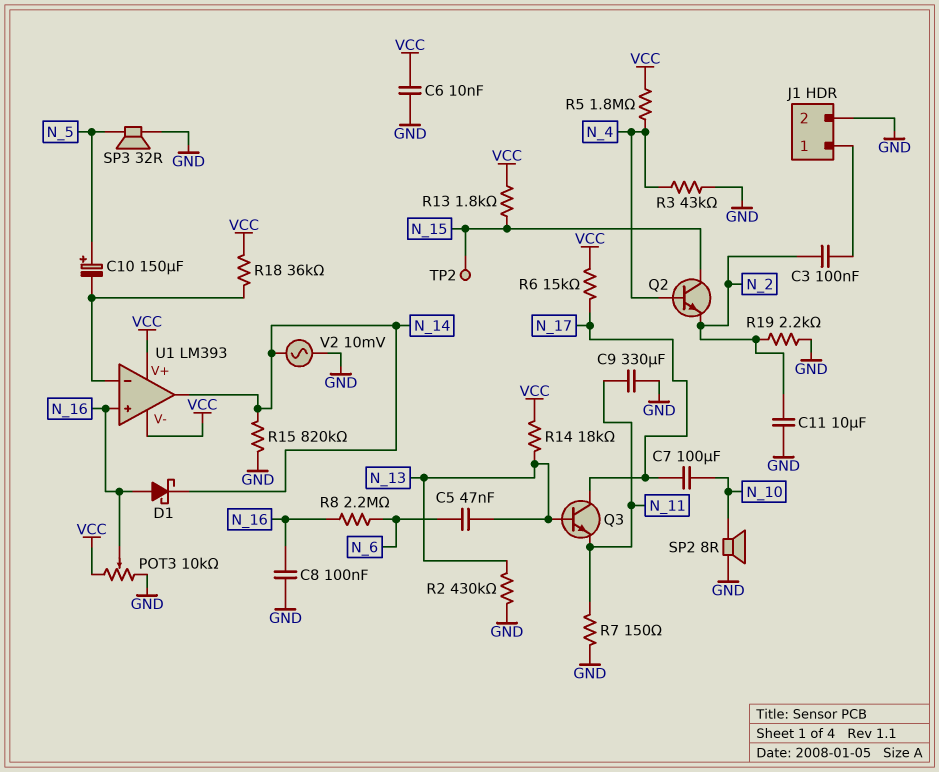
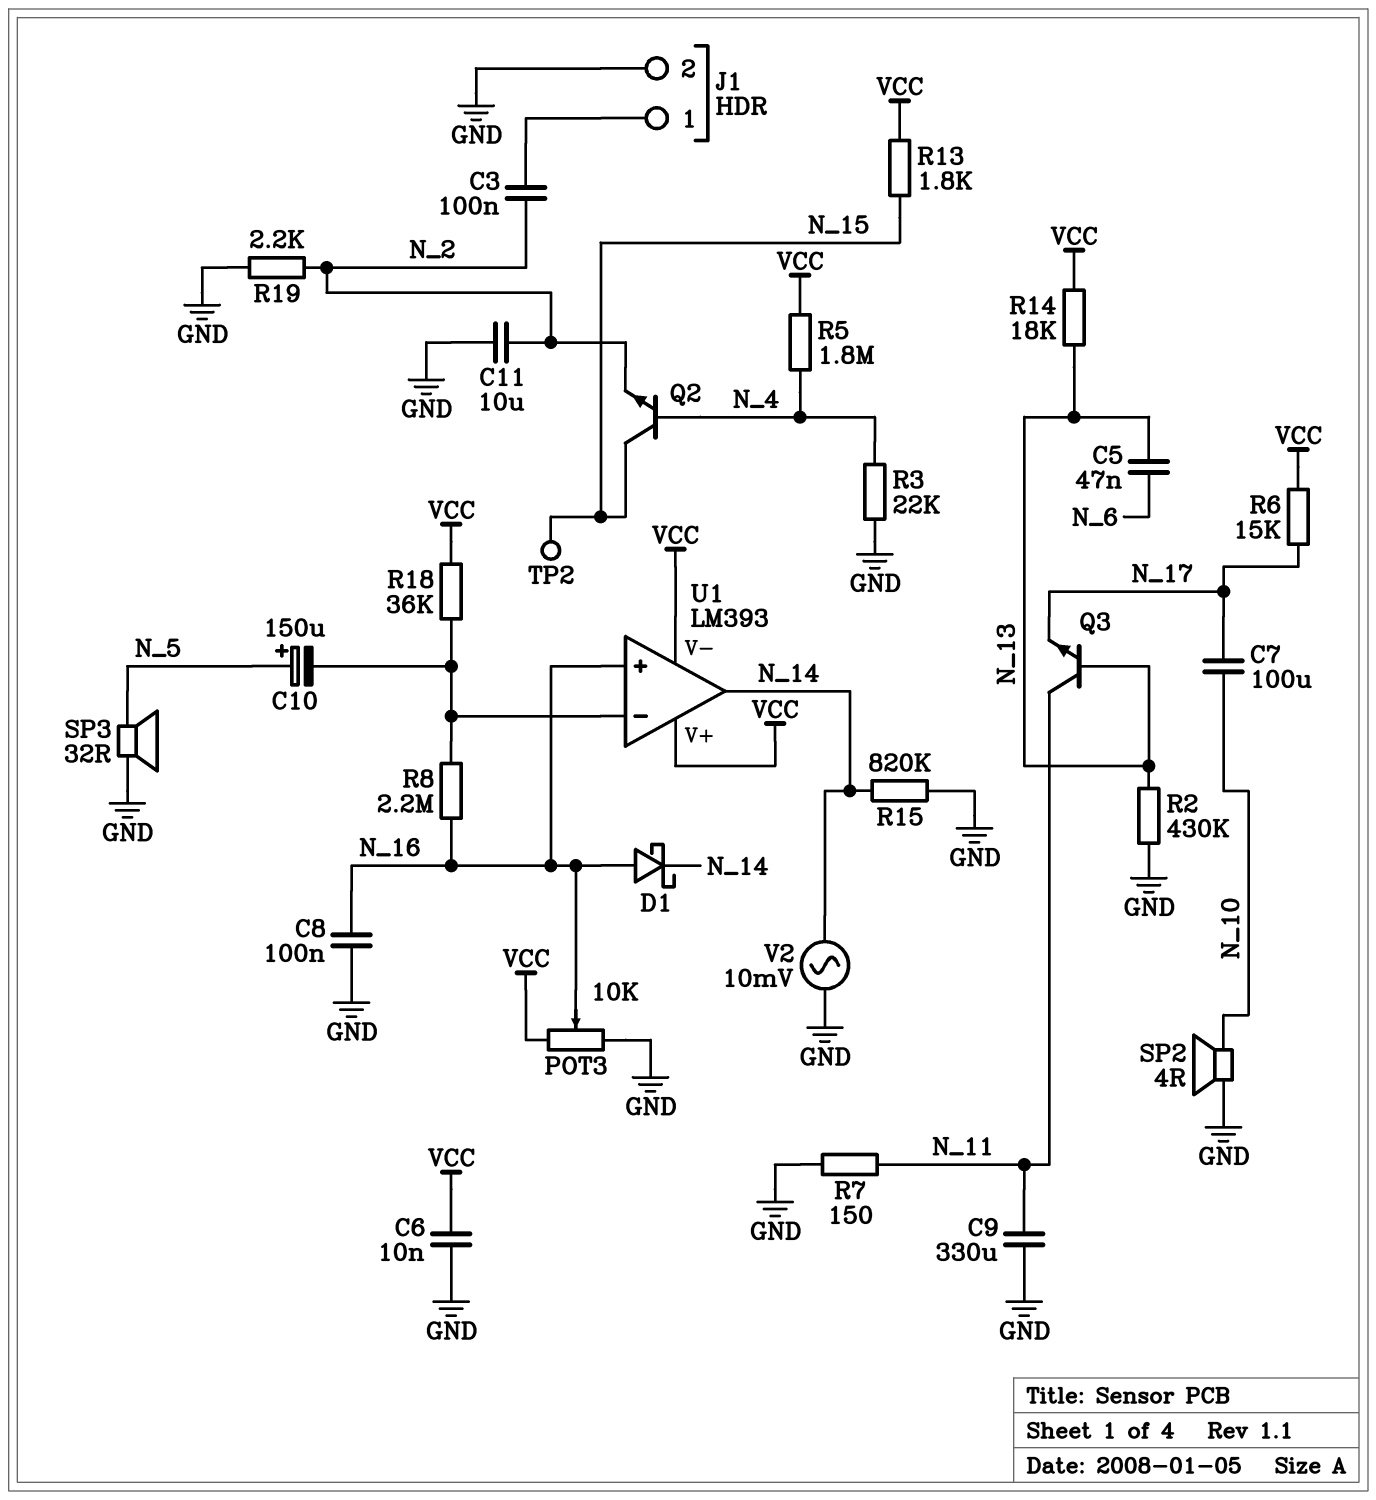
Q3: NPN (B N_13, C N_17, E N_11) -> NPN (B N_13, C N_11, E N_17)
R3: 43k (GND, N_4) -> 22k (GND, N_4)
R8: 2.2M (N_6, N_16) -> 2.2M (N_16, U1/in-)
SP2: speaker 8R (GND, N_10) -> speaker 4R (GND, N_10)

